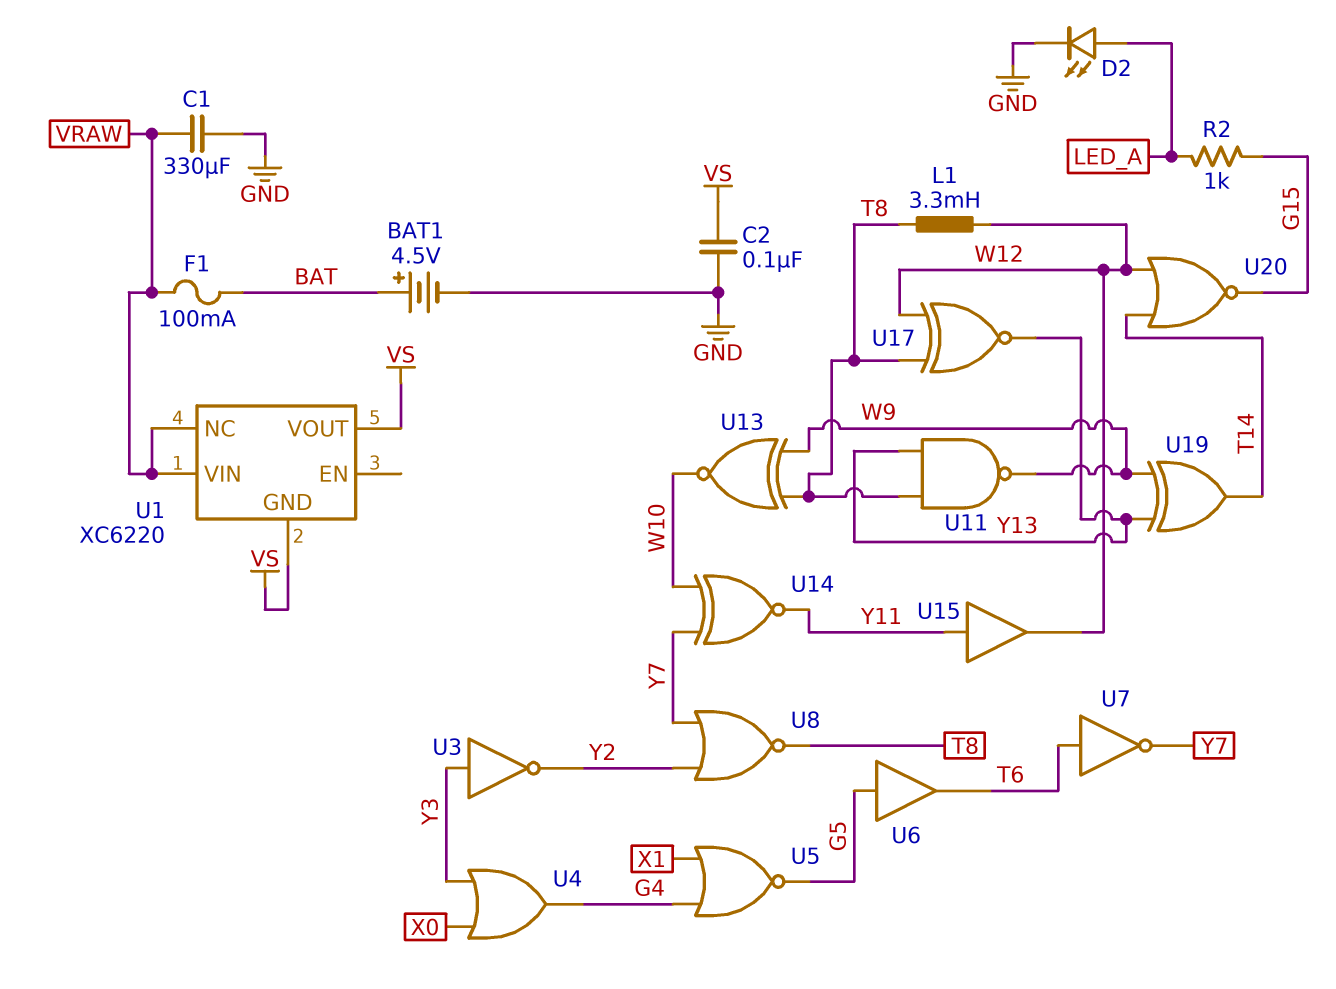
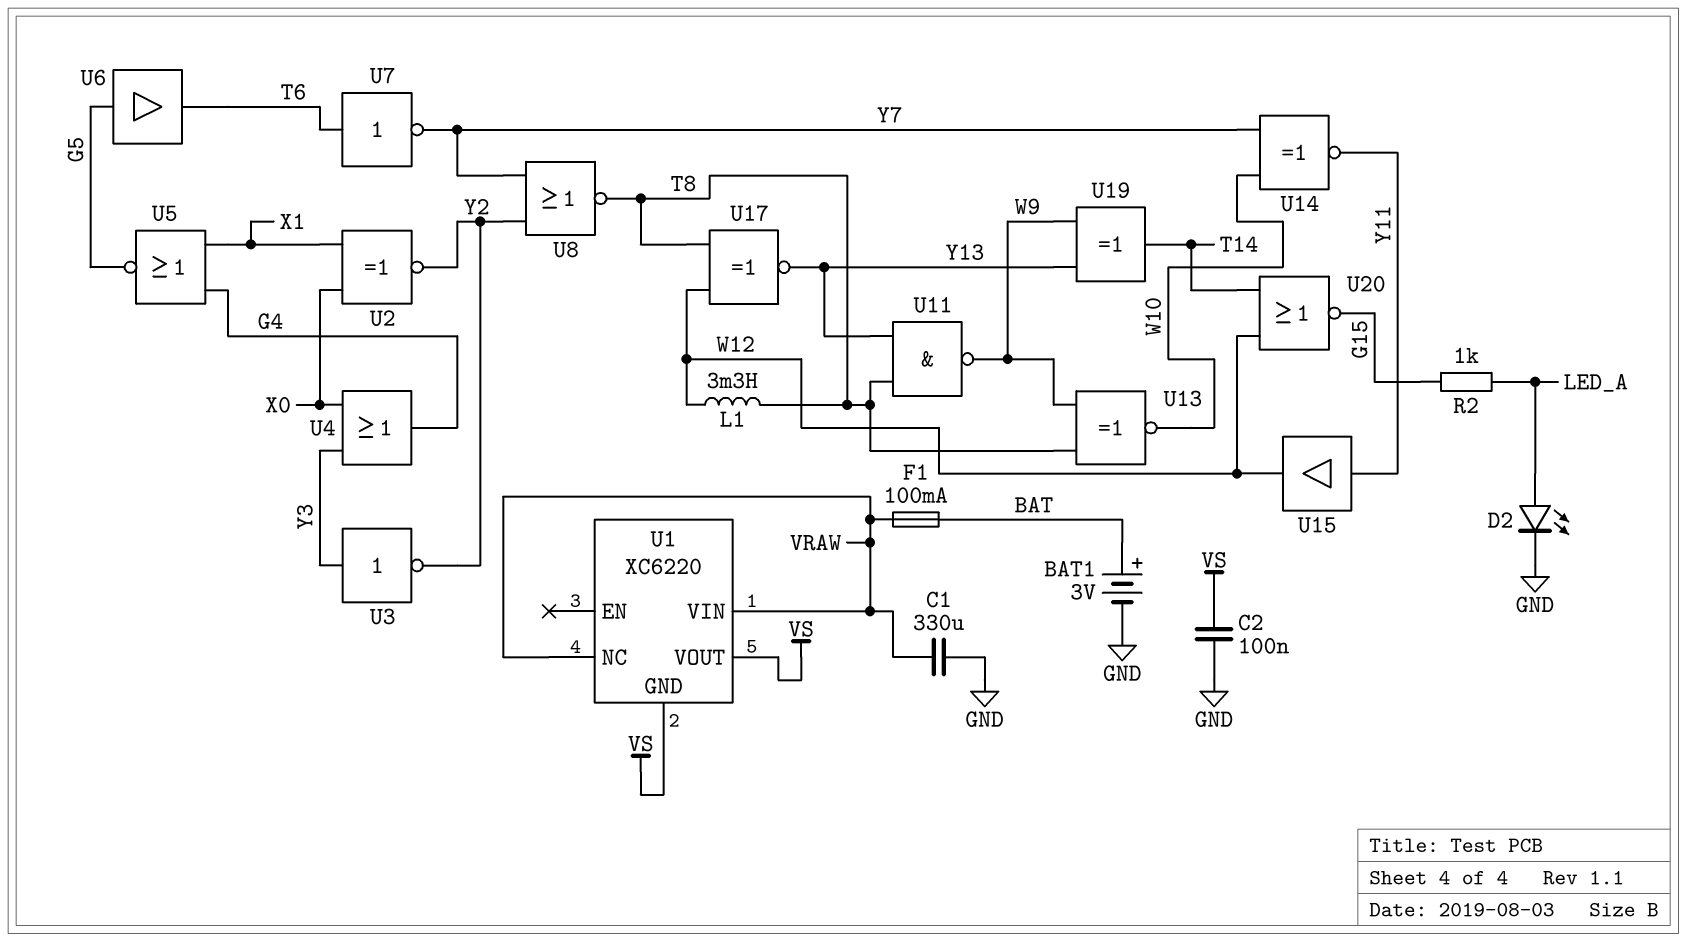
BAT1: 4.5V (plus BAT, minus GND) -> 3V (plus BAT, minus GND)
U2: none -> XNOR (in X0, in X1, out Y2)

